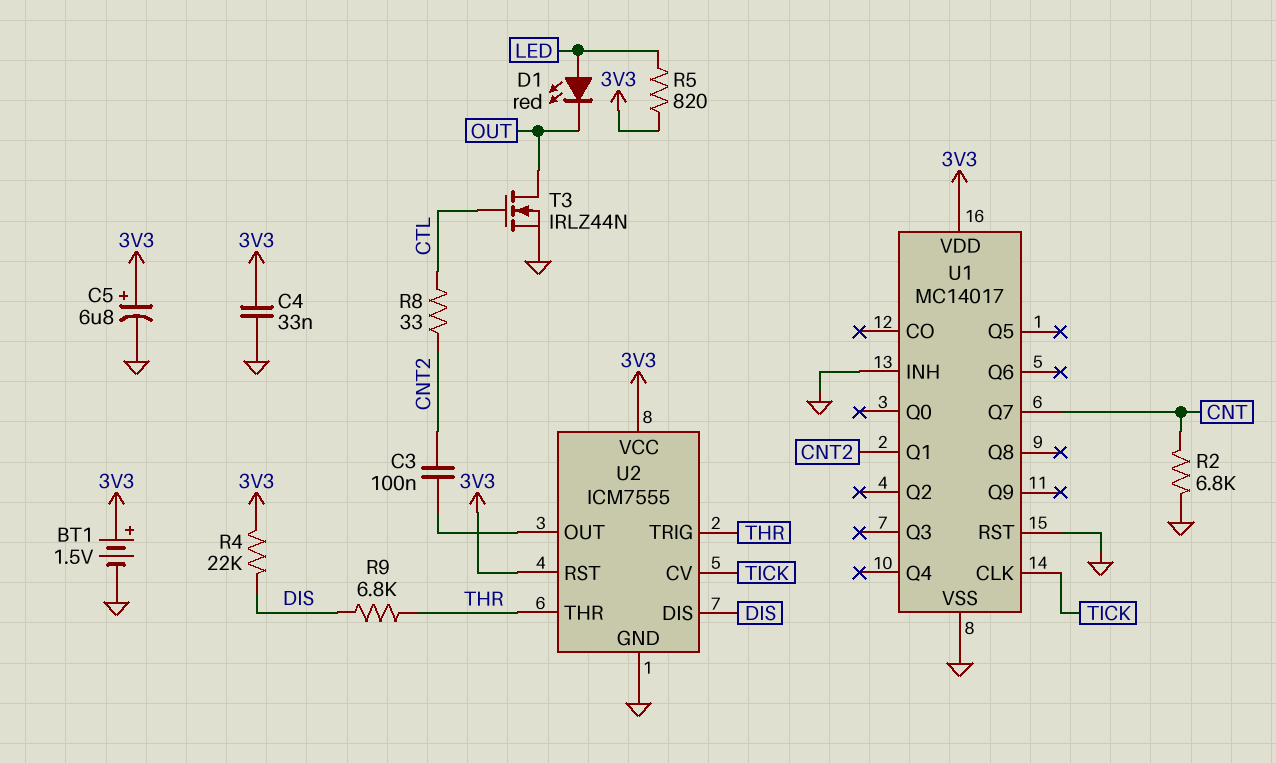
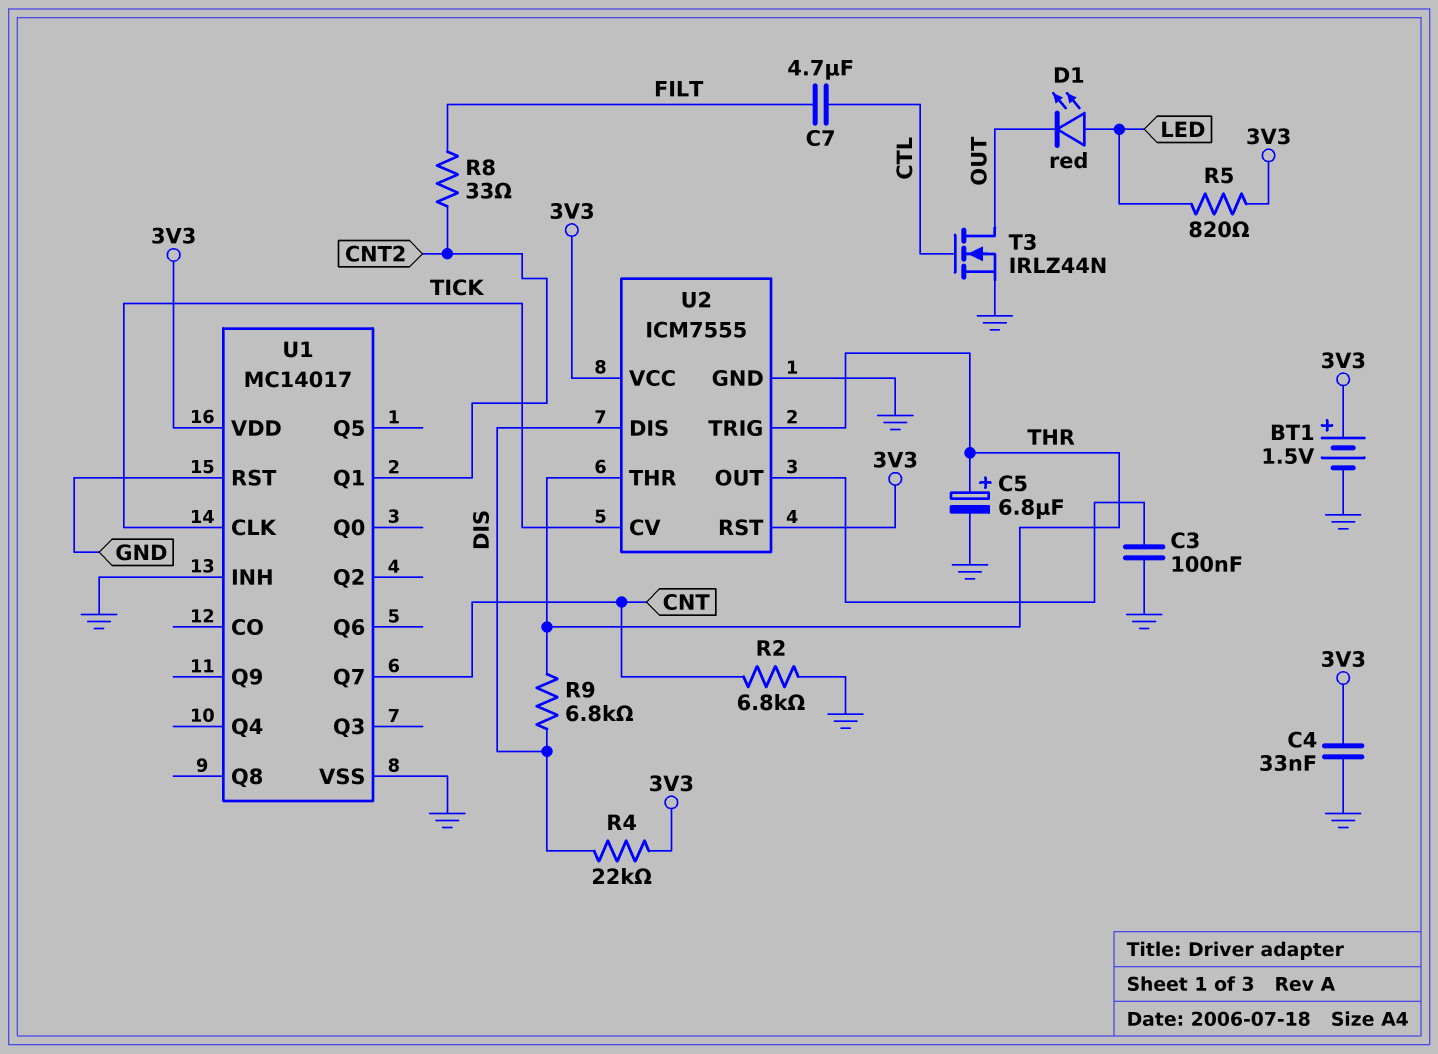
C3: 100nF (CNT2, U2/OUT) -> 100nF (GND, U2/OUT)
C5: 6.8uF (plus 3V3, minus GND) -> 6.8uF (plus THR, minus GND)
C7: none -> 4.7uF (CTL, FILT)
R8: 33 (CNT2, CTL) -> 33 (CNT2, FILT)

